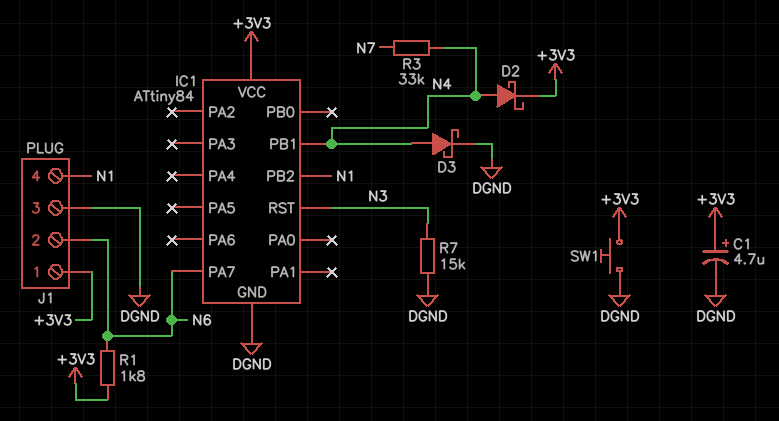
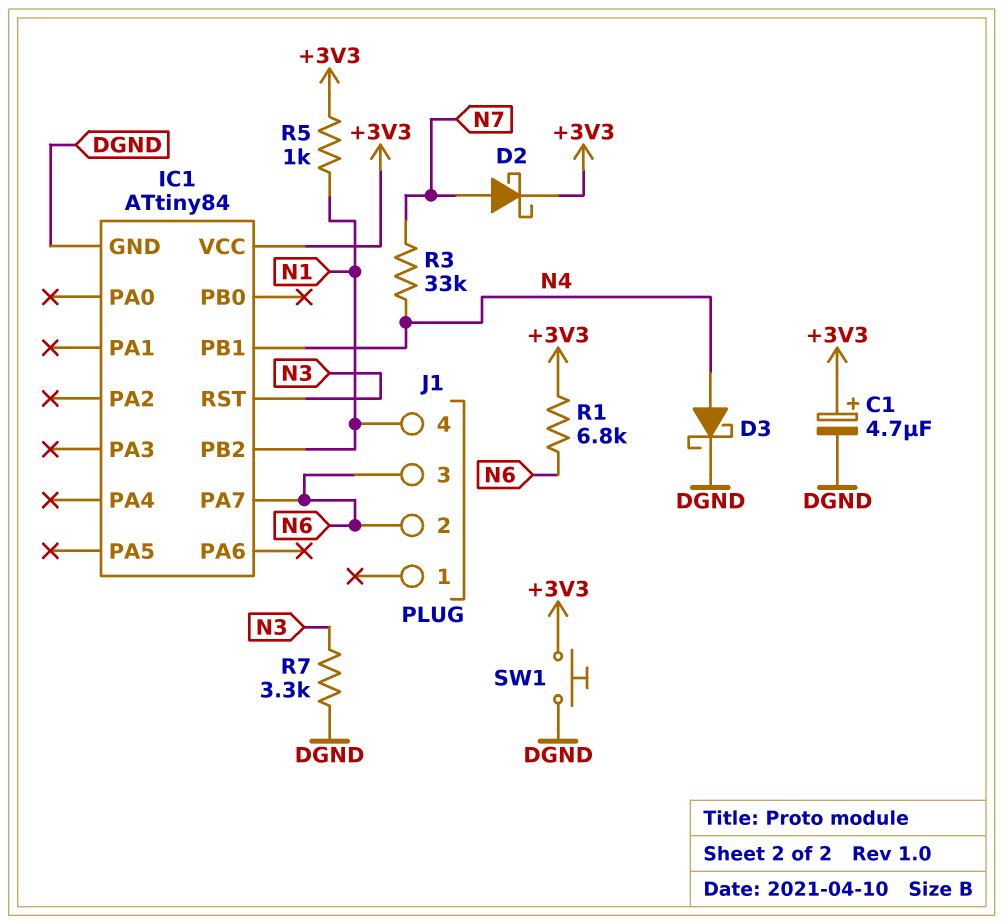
D2: schottky (A N4, K +3V3) -> schottky (A N7, K +3V3)
J1 pin 1: +3V3 -> none
J1 pin 3: DGND -> N6
R1: 1.8k (+3V3, N6) -> 6.8k (+3V3, N6)
R5: none -> 1k (+3V3, N1)
R7: 15k (DGND, N3) -> 3.3k (DGND, N3)

